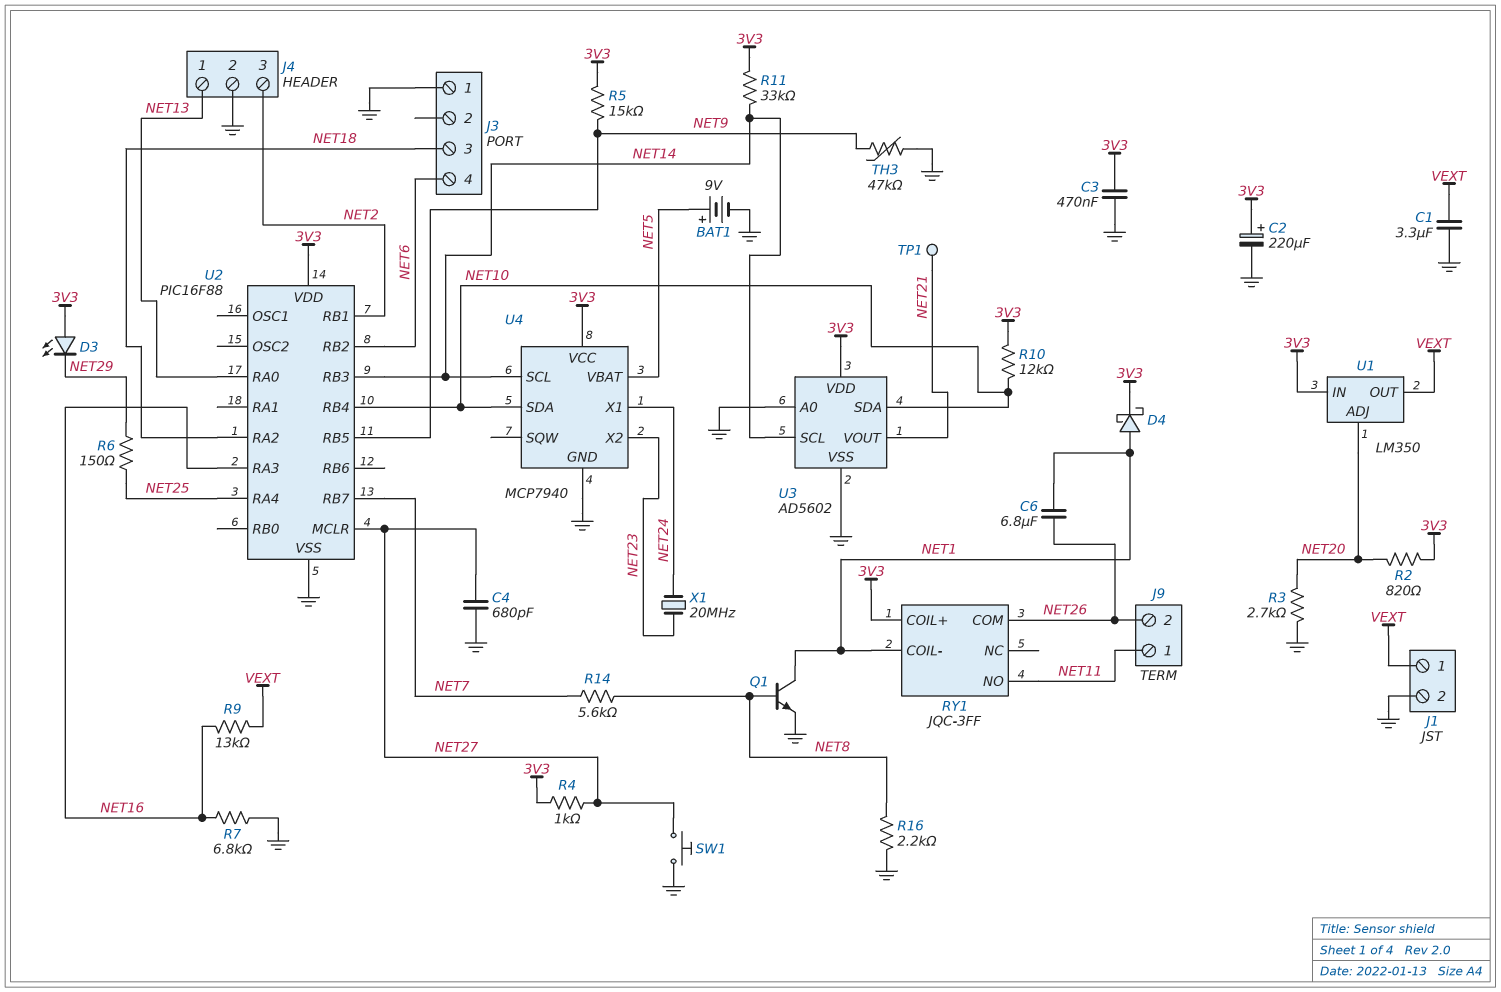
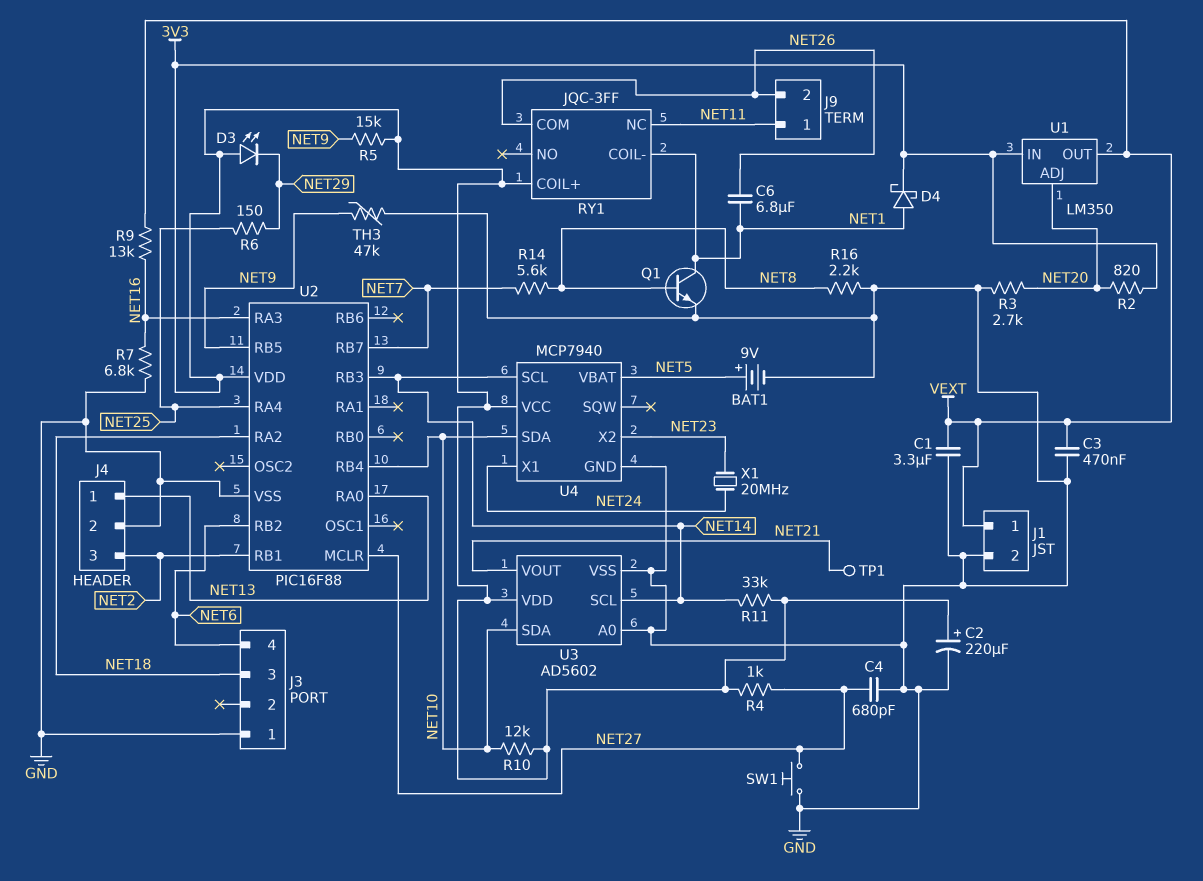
C3: 470nF (3V3, GND) -> 470nF (GND, VEXT)
RY1 pin NC: none -> NET11
RY1 pin NO: NET11 -> none

